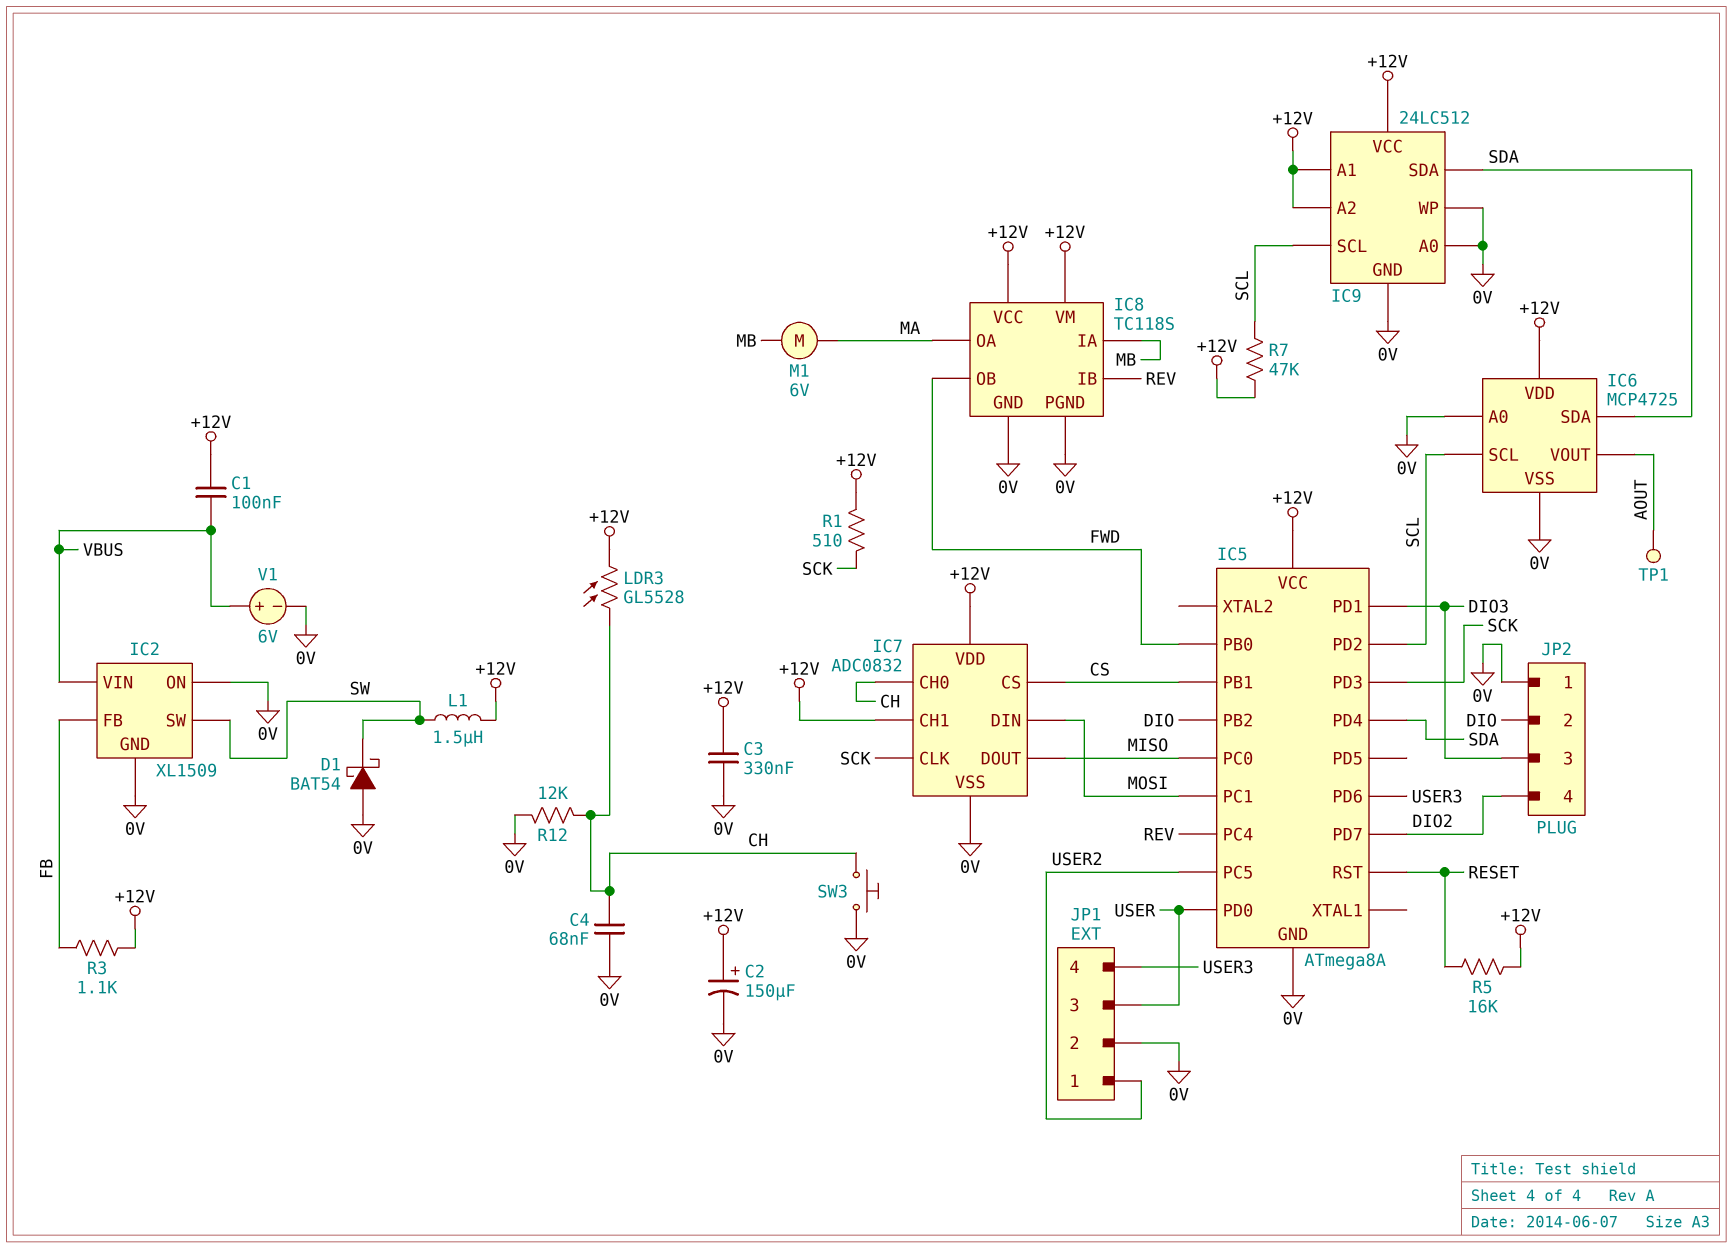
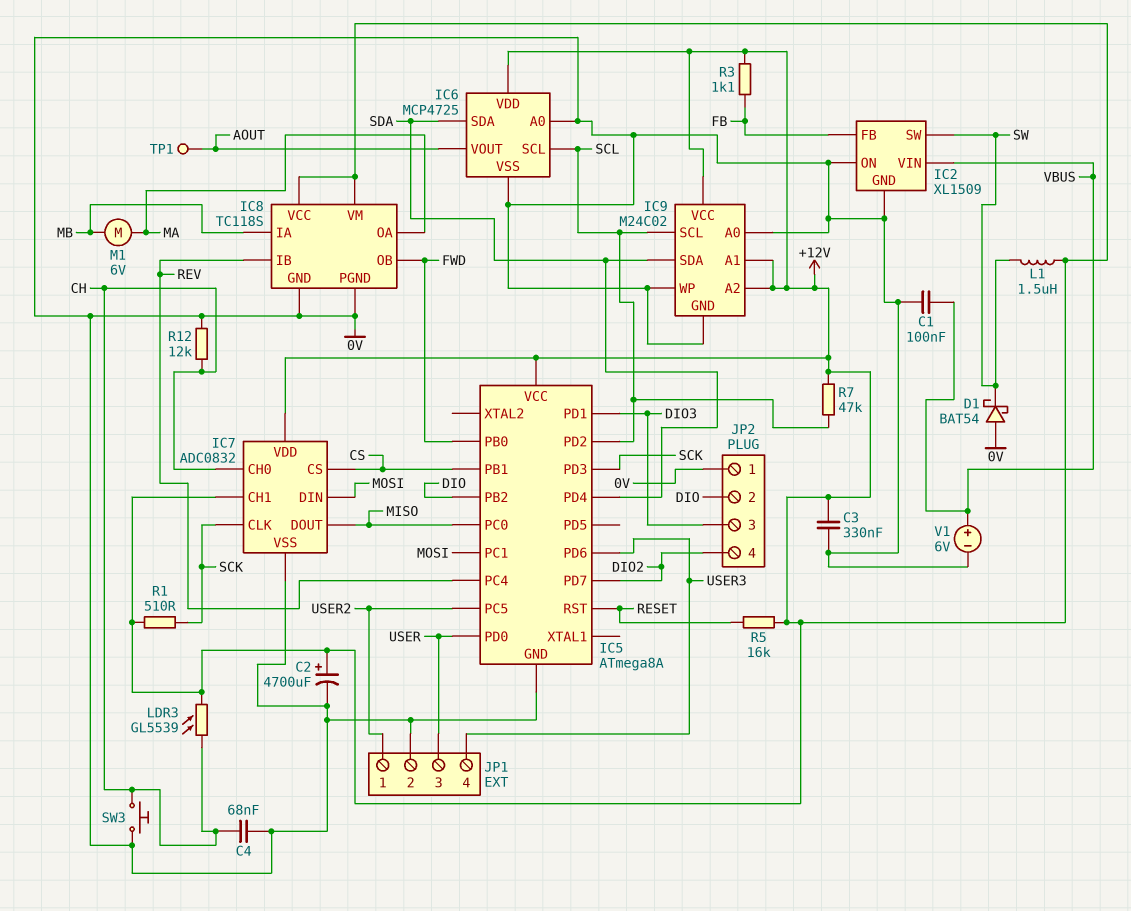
C1: 100nF (+12V, VBUS) -> 100nF (0V, VBUS)
C2: 150uF (plus +12V, minus 0V) -> 4700uF (plus +12V, minus 0V)
IC9: 24LC512 -> M24C02
LDR3: GL5528 (+12V, CH) -> GL5539 (+12V, CH)

